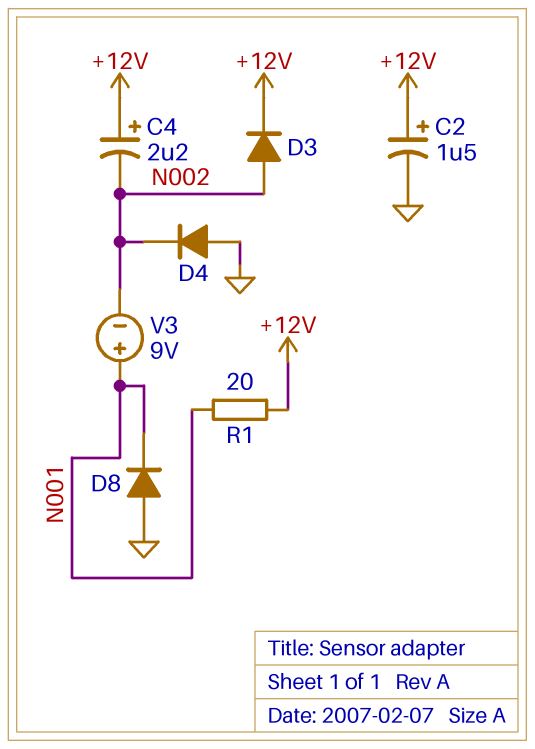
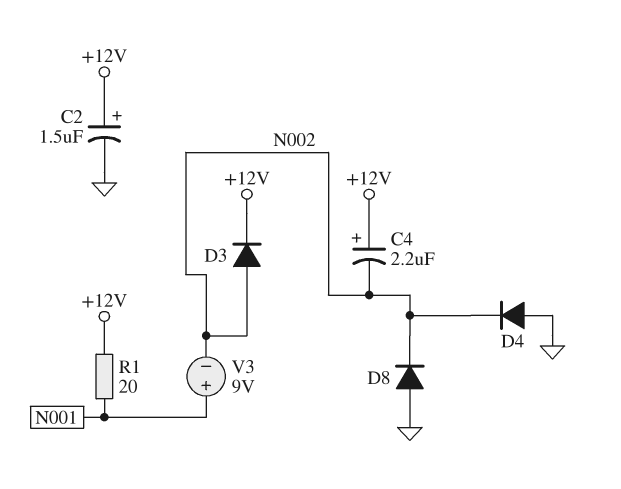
D8: diode (A GND, K N001) -> diode (A GND, K N002)

